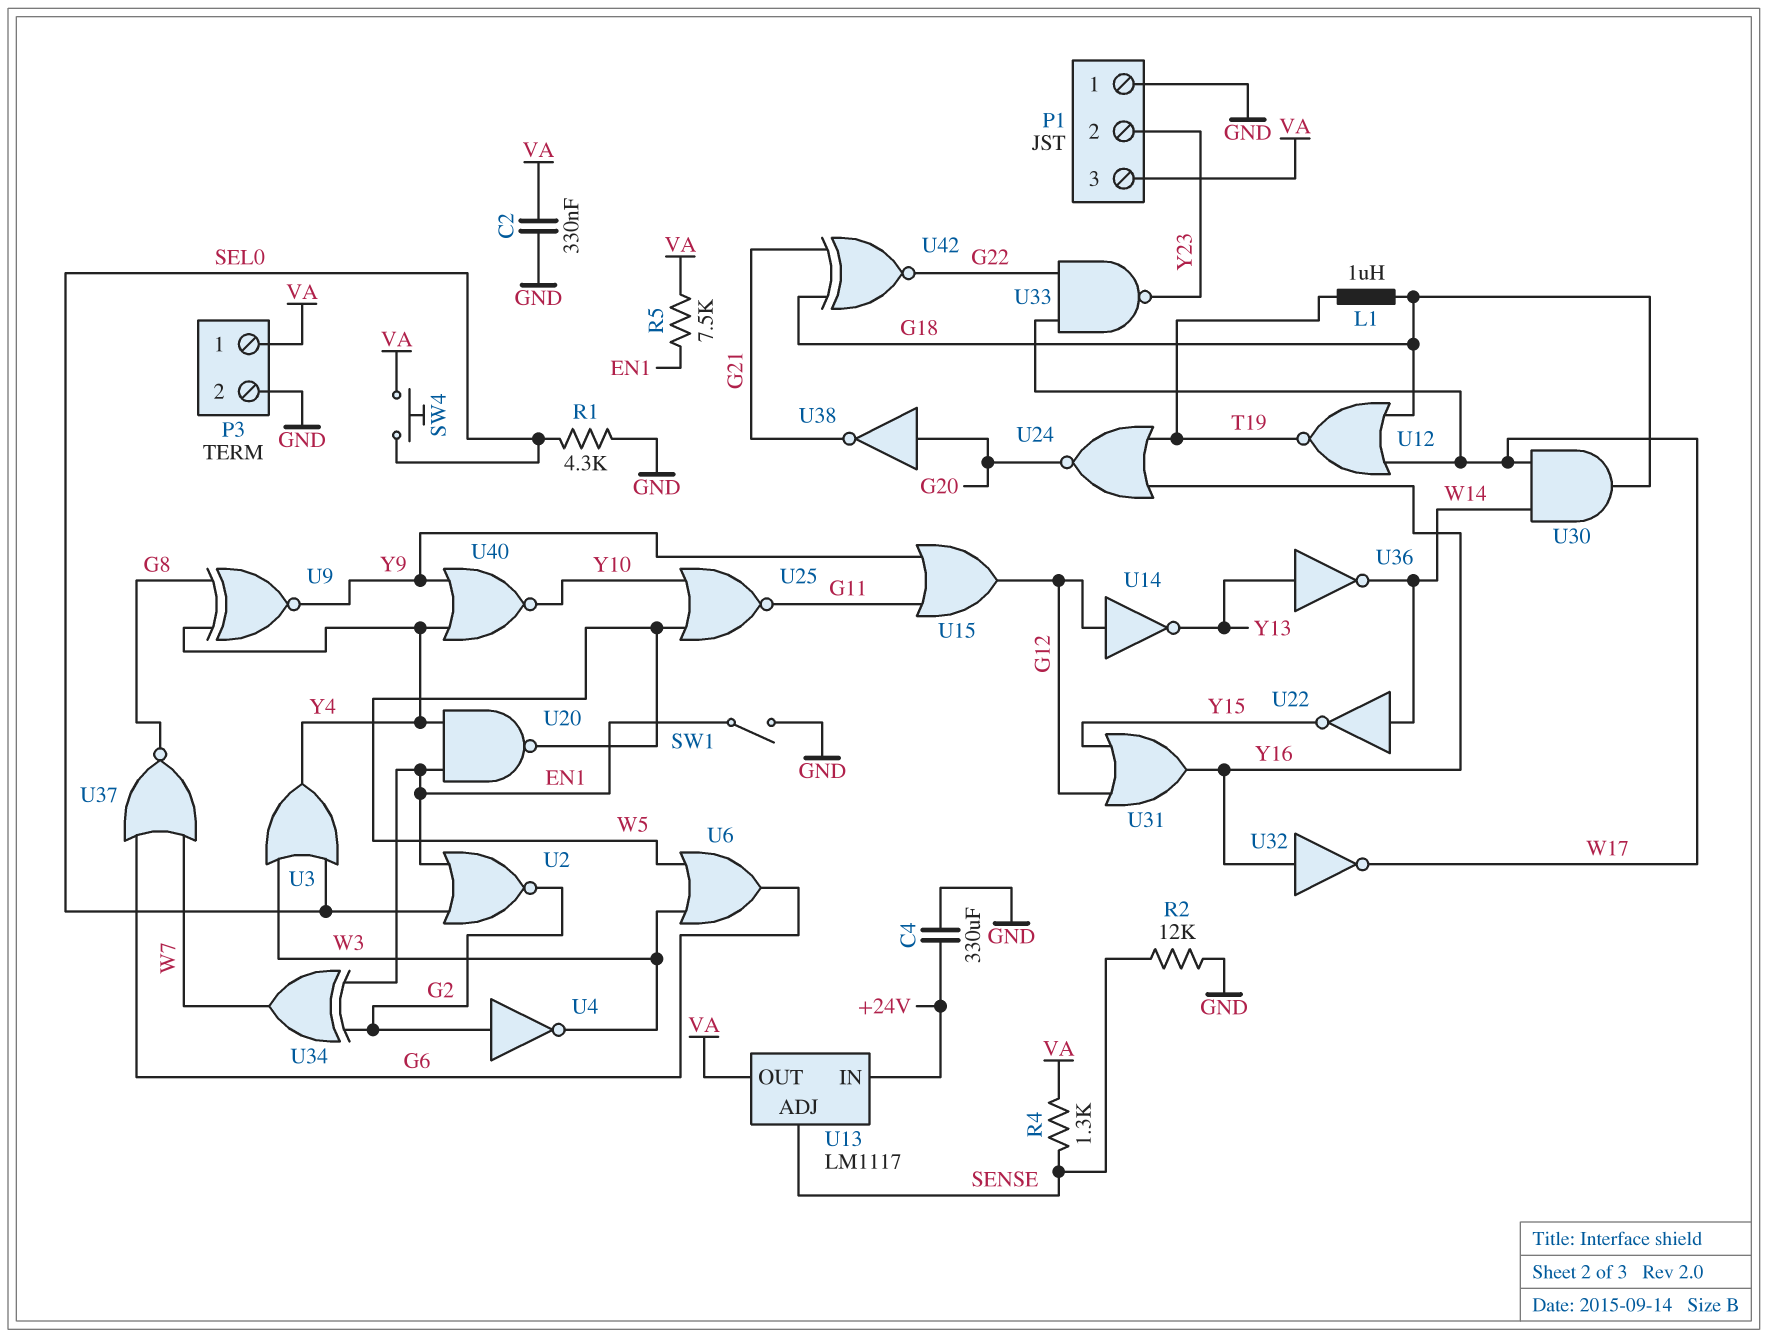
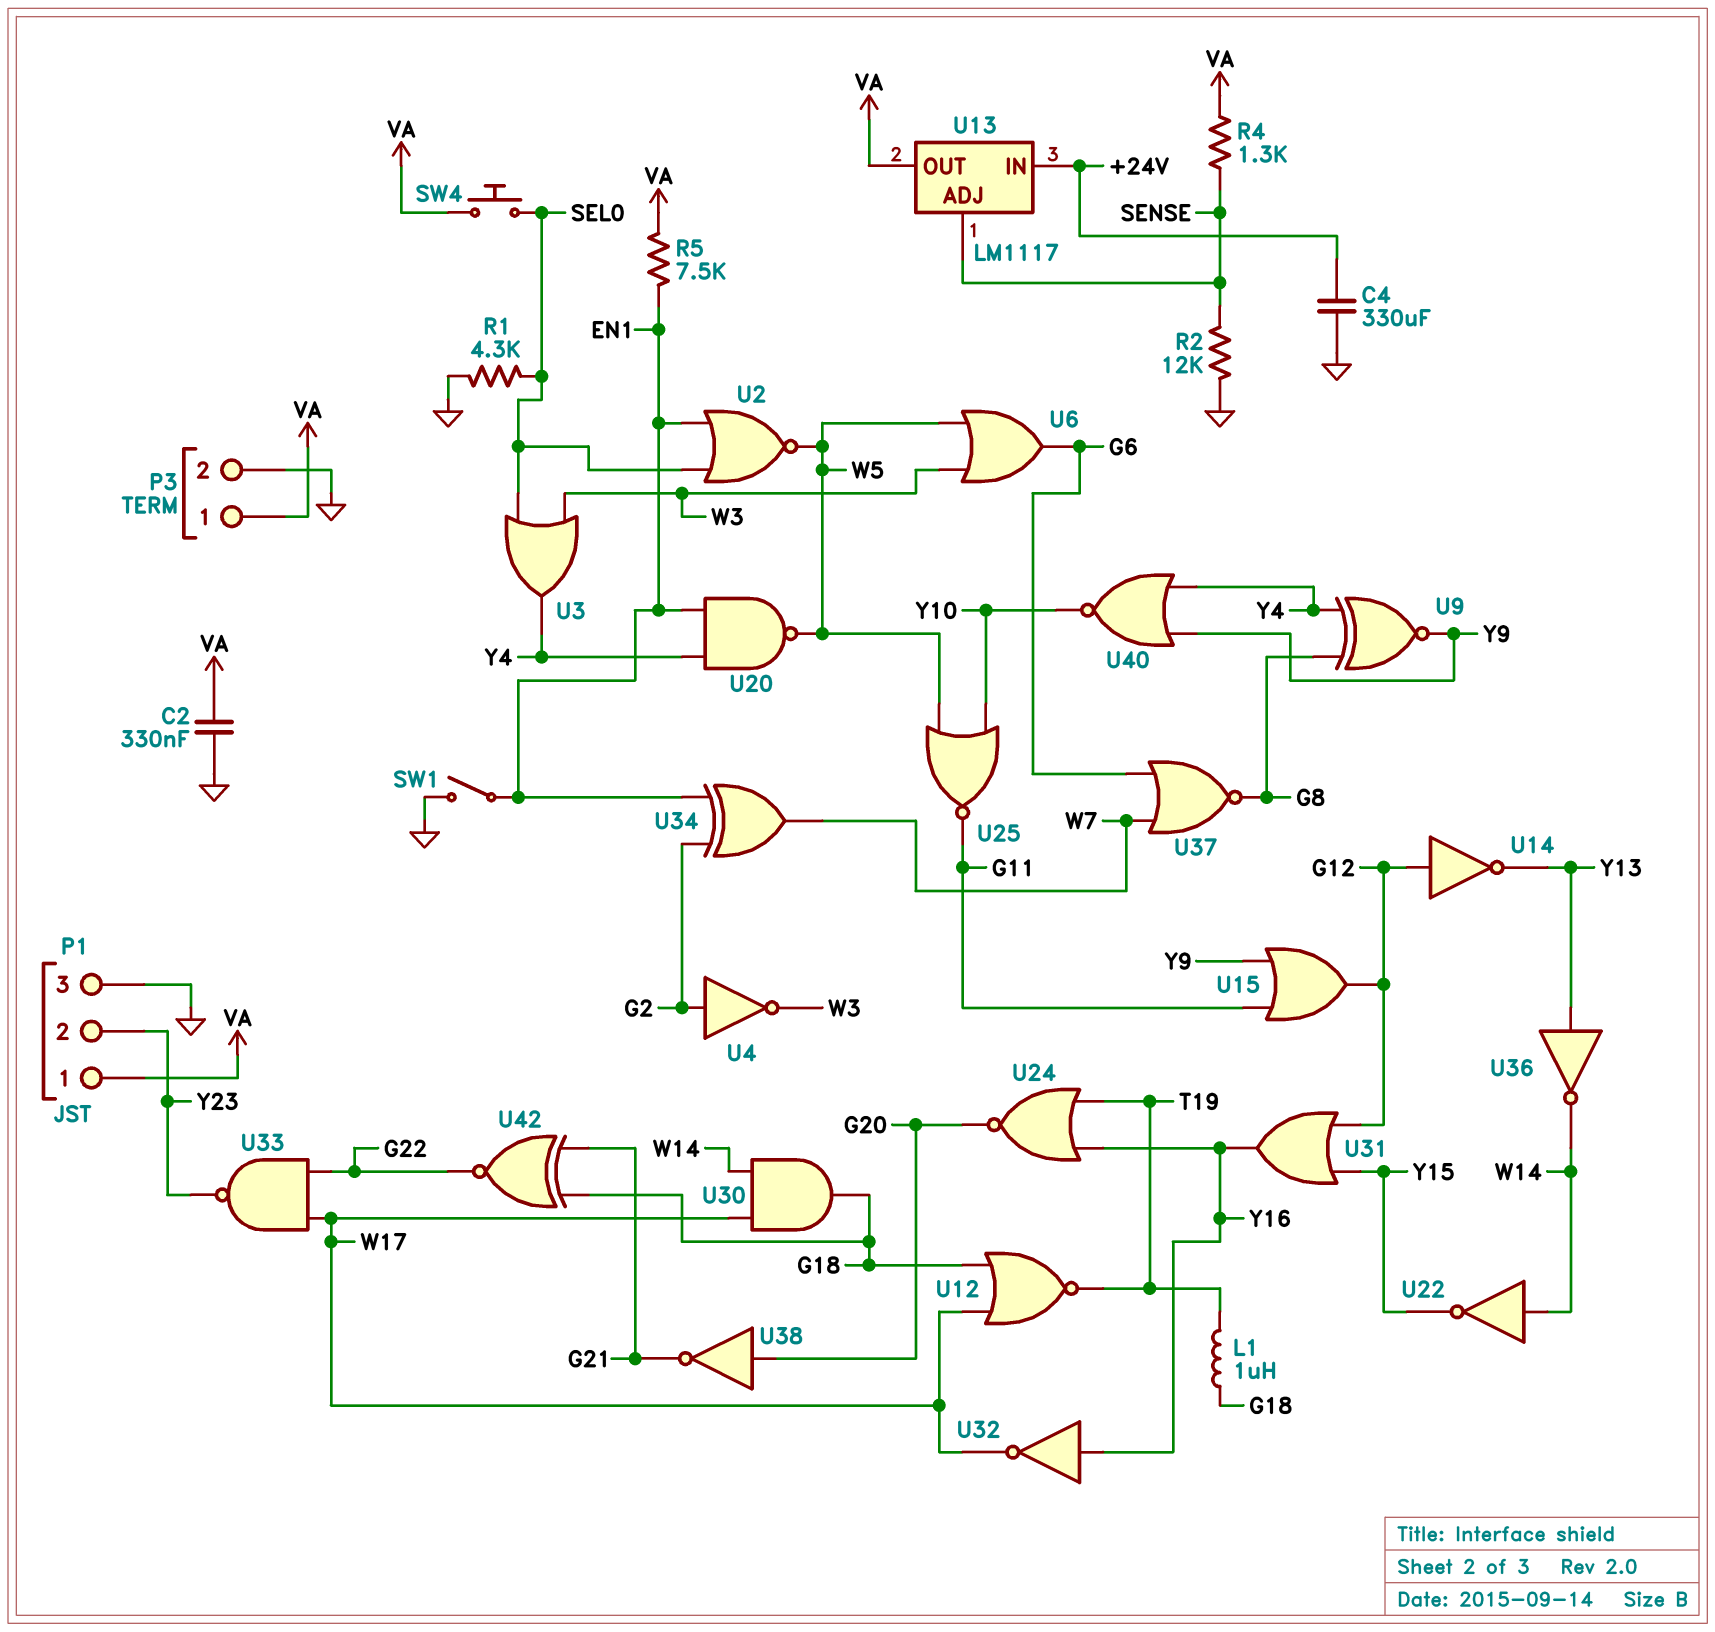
P1 pin 1: GND -> VA
P1 pin 3: VA -> GND
U2: NOR (in EN1, in SEL0, out G2) -> NOR (in EN1, in SEL0, out W5)

